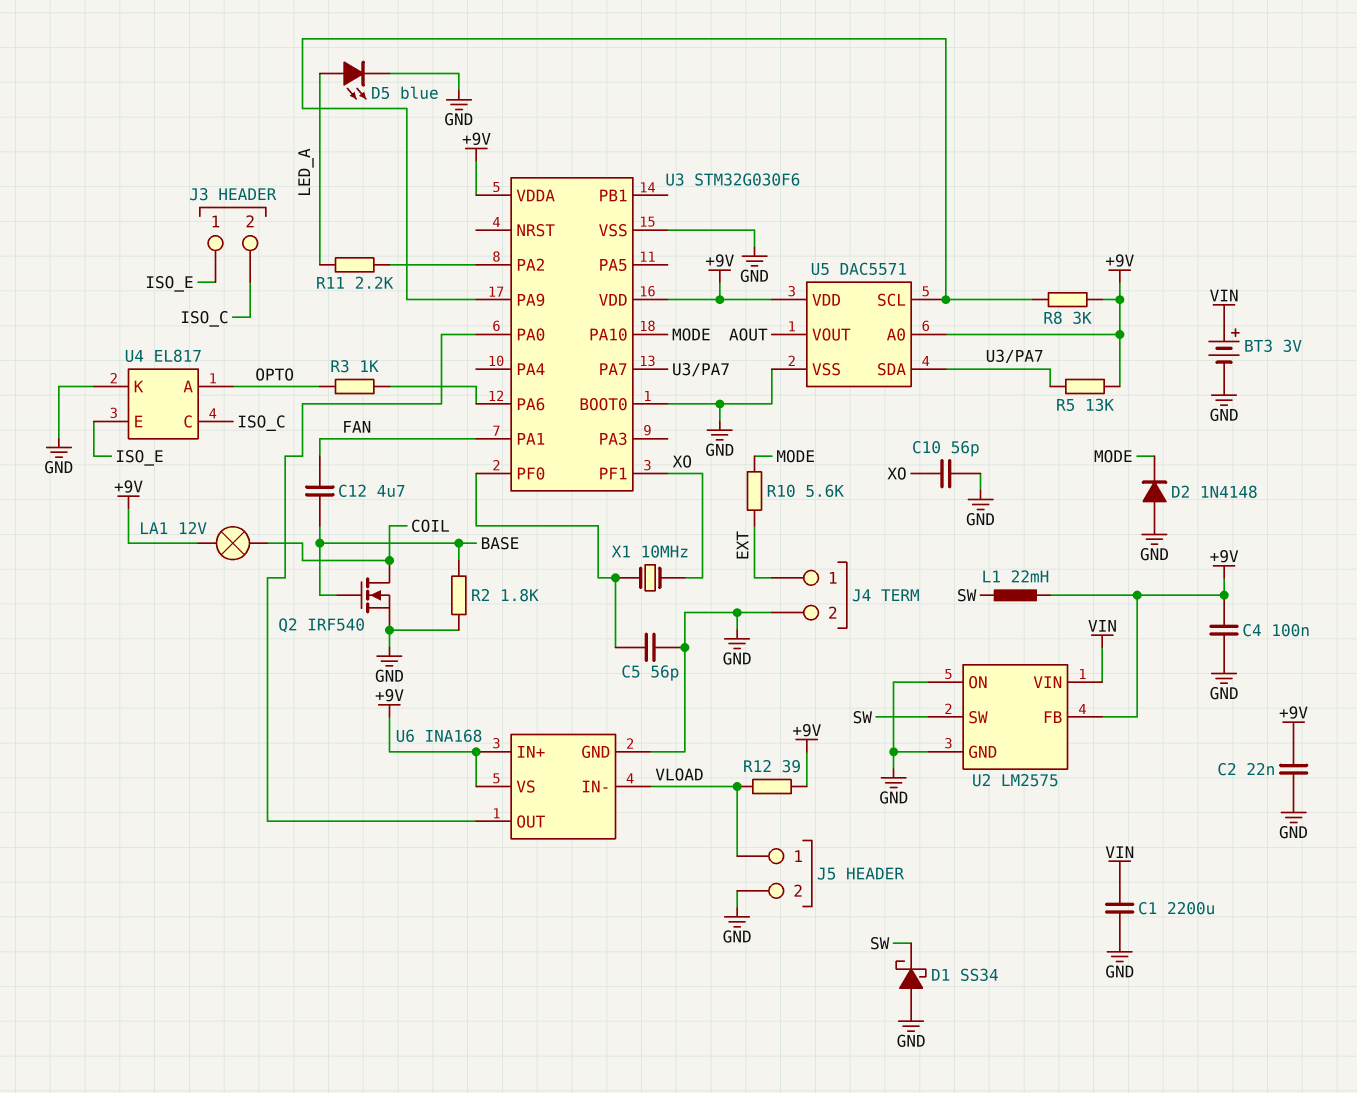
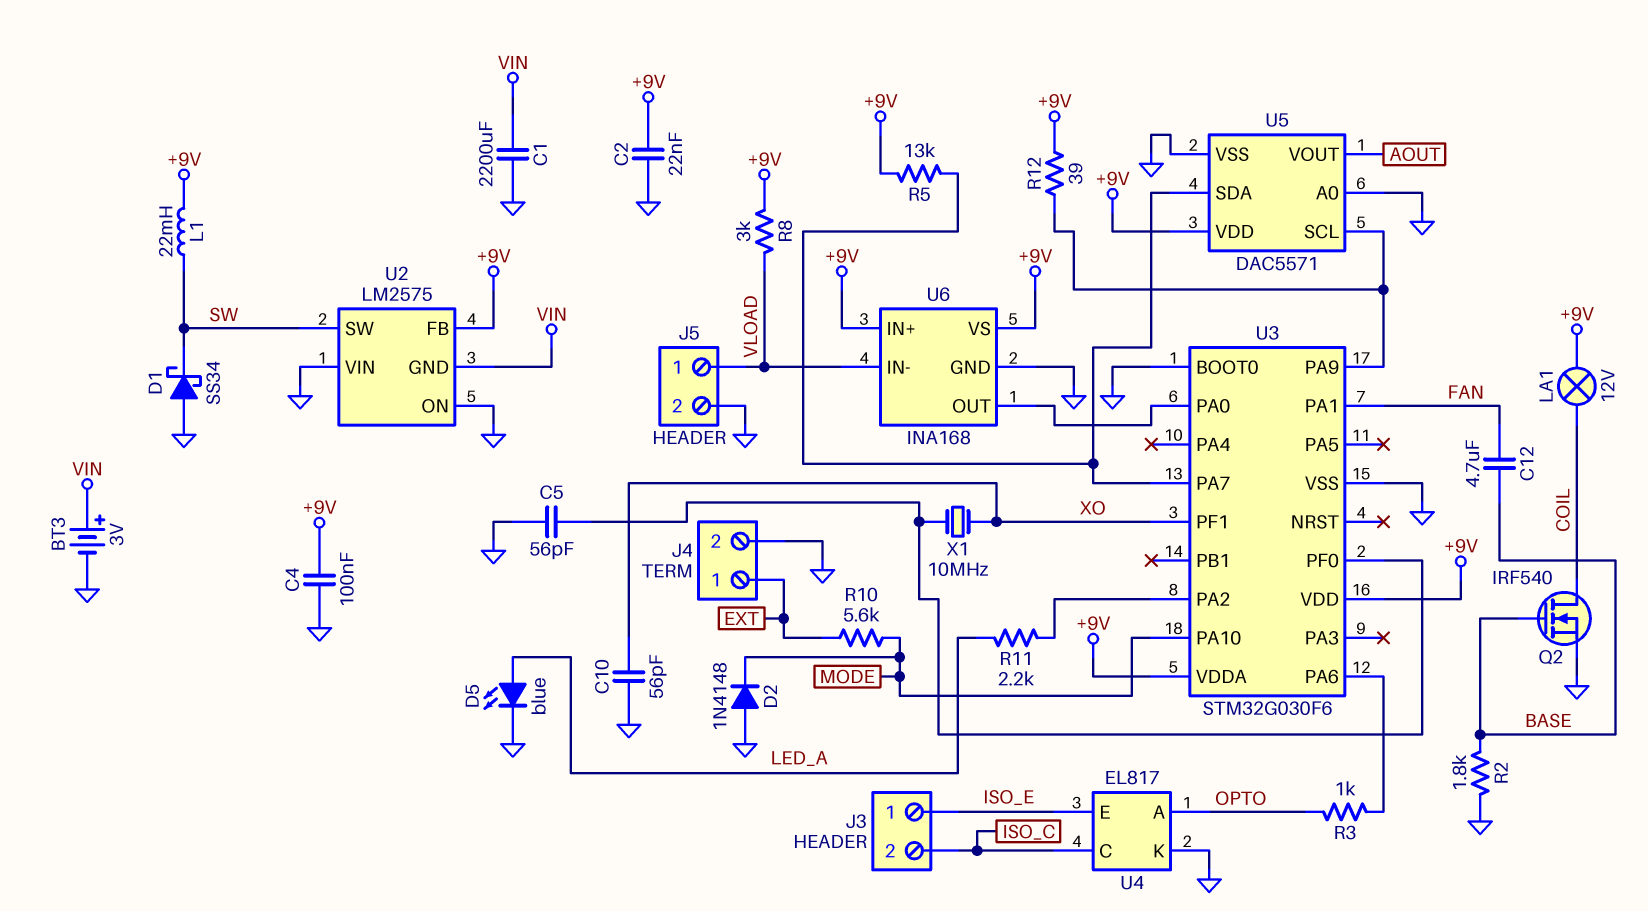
R8: 3k (+9V, U3/PA9) -> 3k (+9V, VLOAD)
R12: 39 (+9V, VLOAD) -> 39 (+9V, U3/PA9)
U2 pin GND: GND -> VIN
U2 pin VIN: VIN -> GND
U5 pin A0: +9V -> GND

